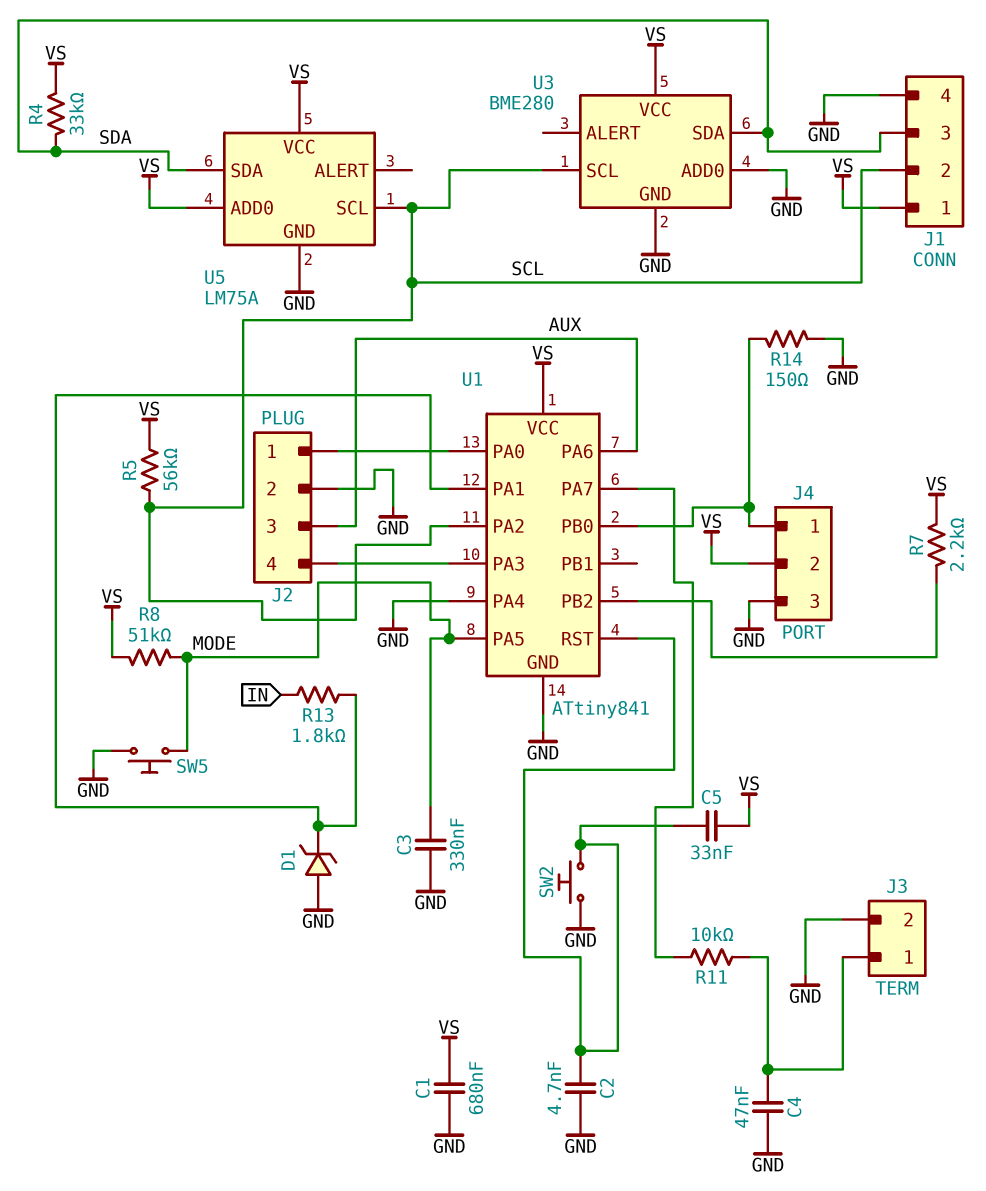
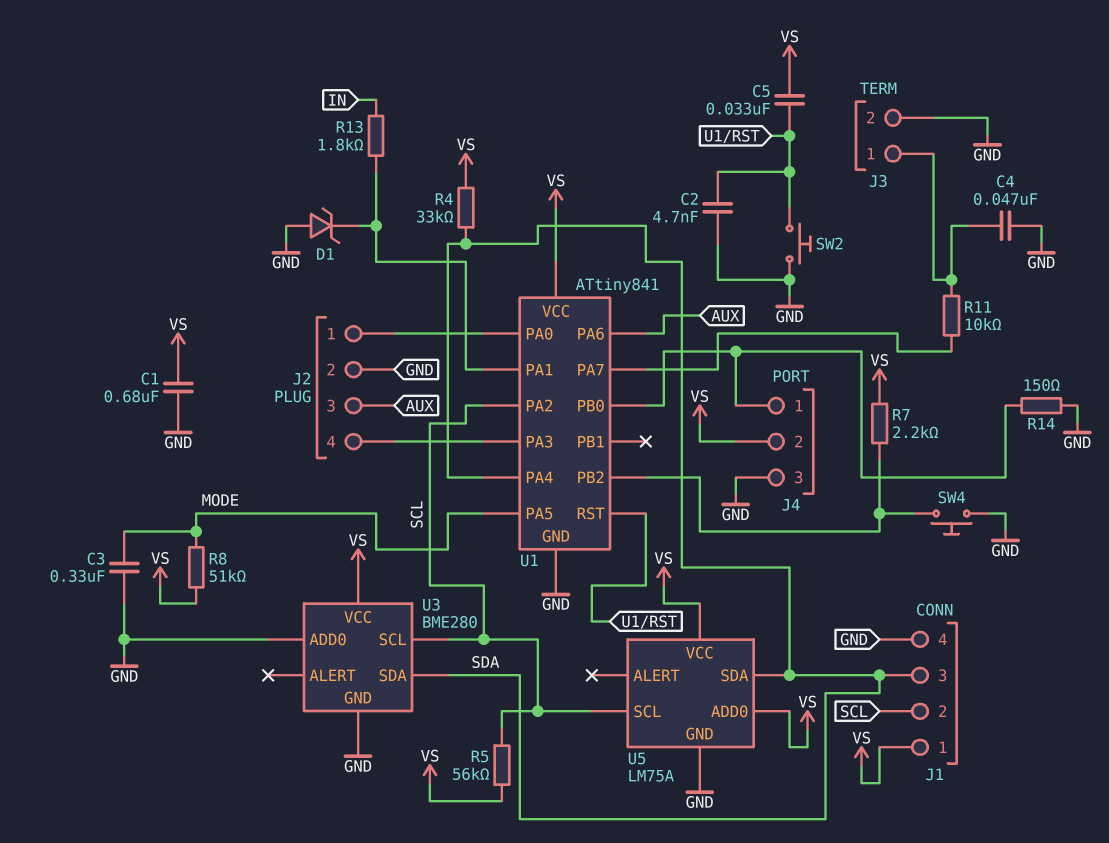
SW4: none -> button (GND, U1/PB2)
SW5: button (GND, MODE) -> none
U1 pin PA4: GND -> SDA

